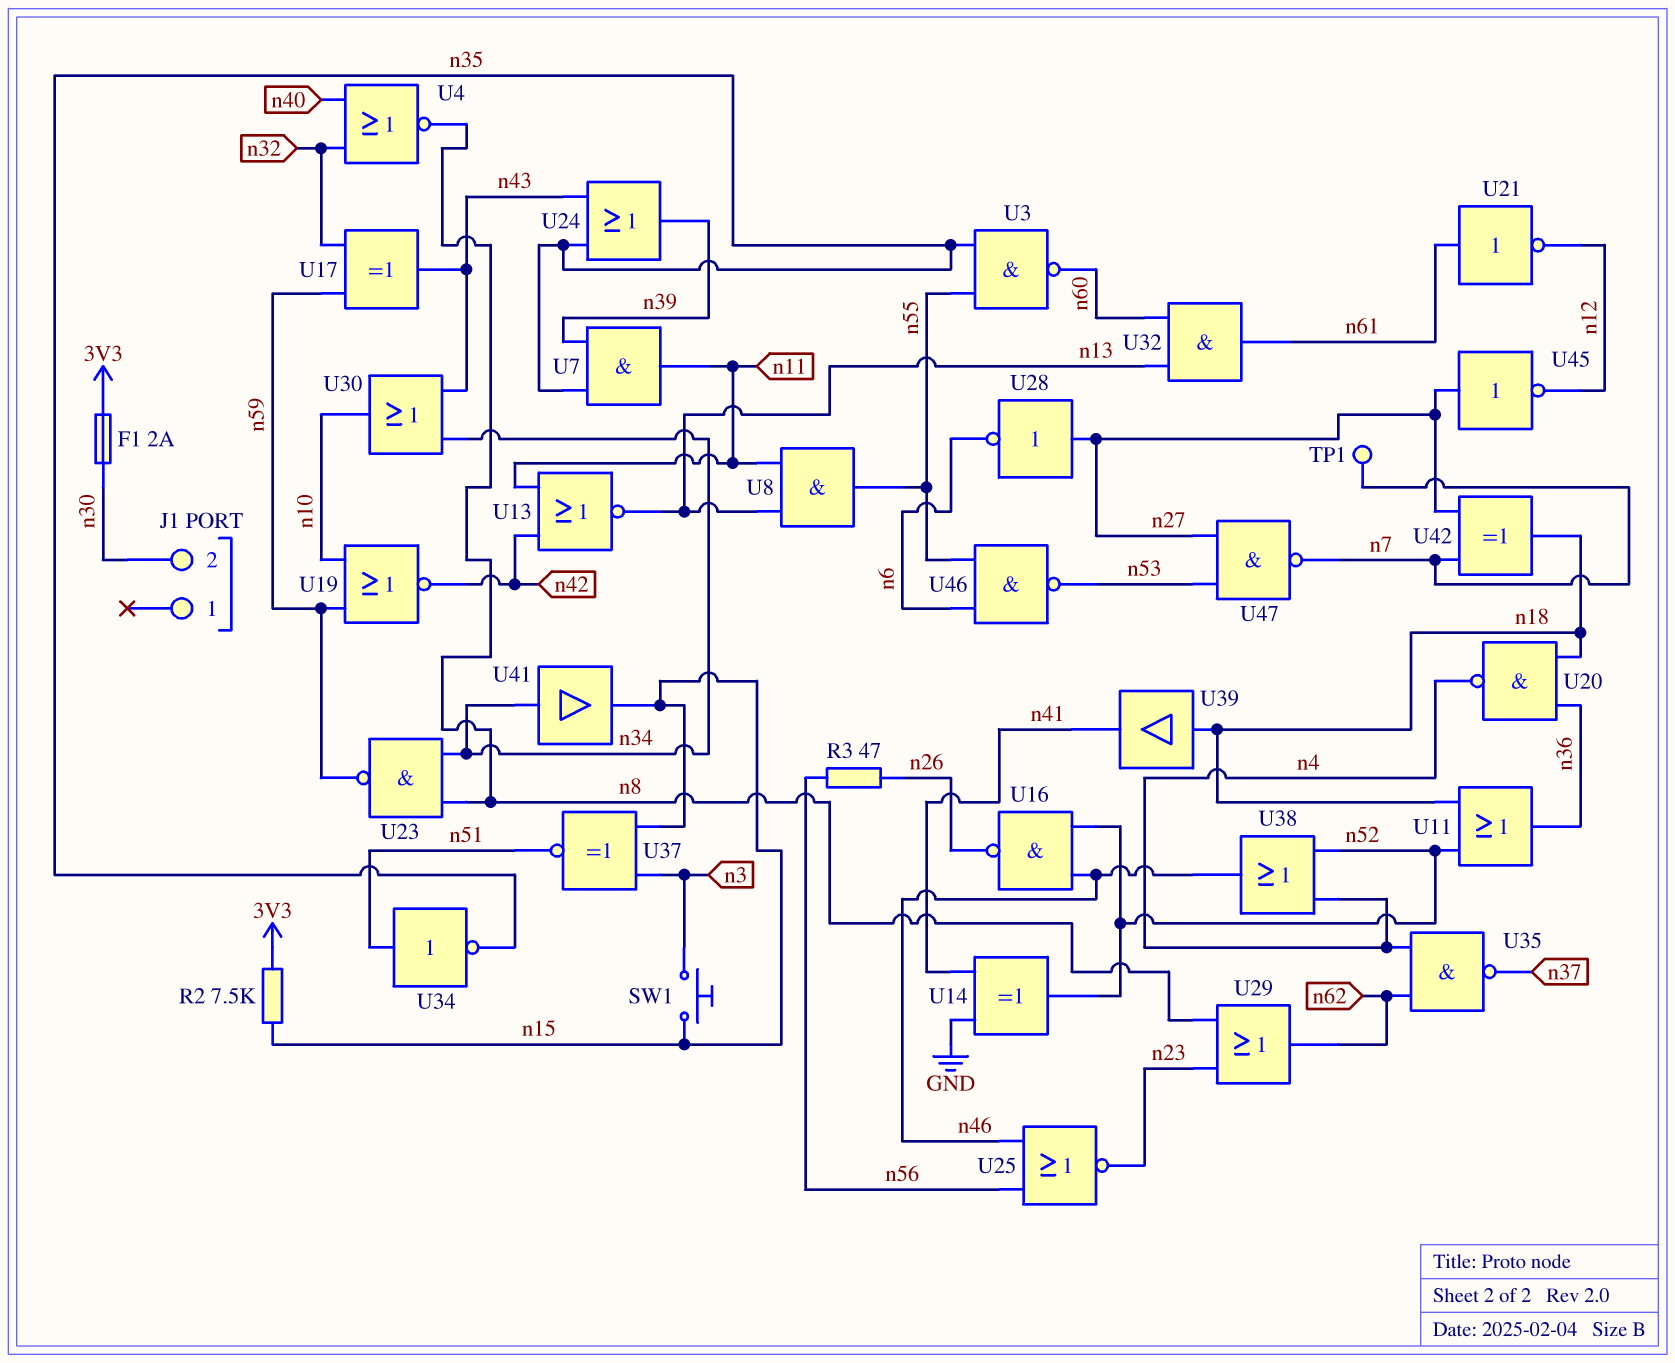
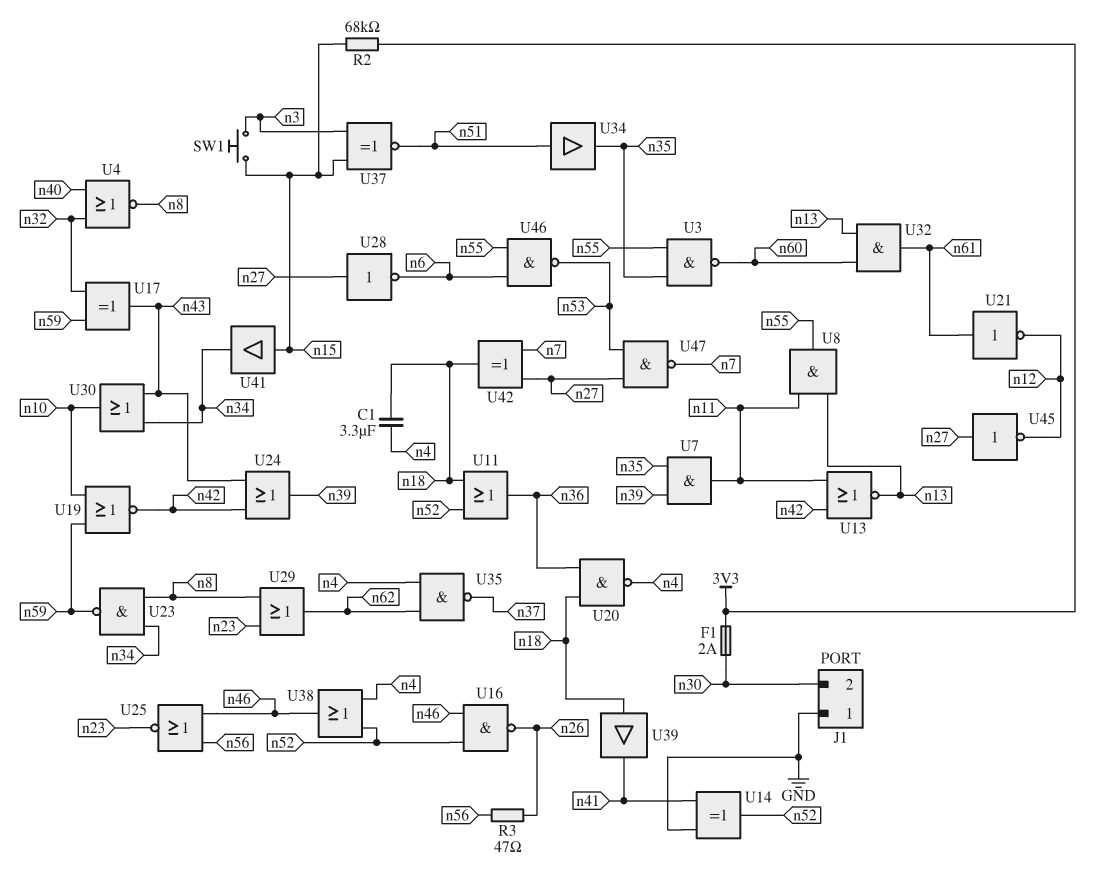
C1: none -> 3.3uF (n4, n18)
J1 pin 1: none -> GND
R2: 7.5k (3V3, n15) -> 68k (3V3, n15)
TP1: test point (n7) -> none
U24: OR (in n35, in n43, out n39) -> OR (in n42, in n43, out n39)
U34: NOT (in n51, out n35) -> buffer (in n51, out n35)
U41: buffer (in n34, out n15) -> buffer (in n15, out n34)

